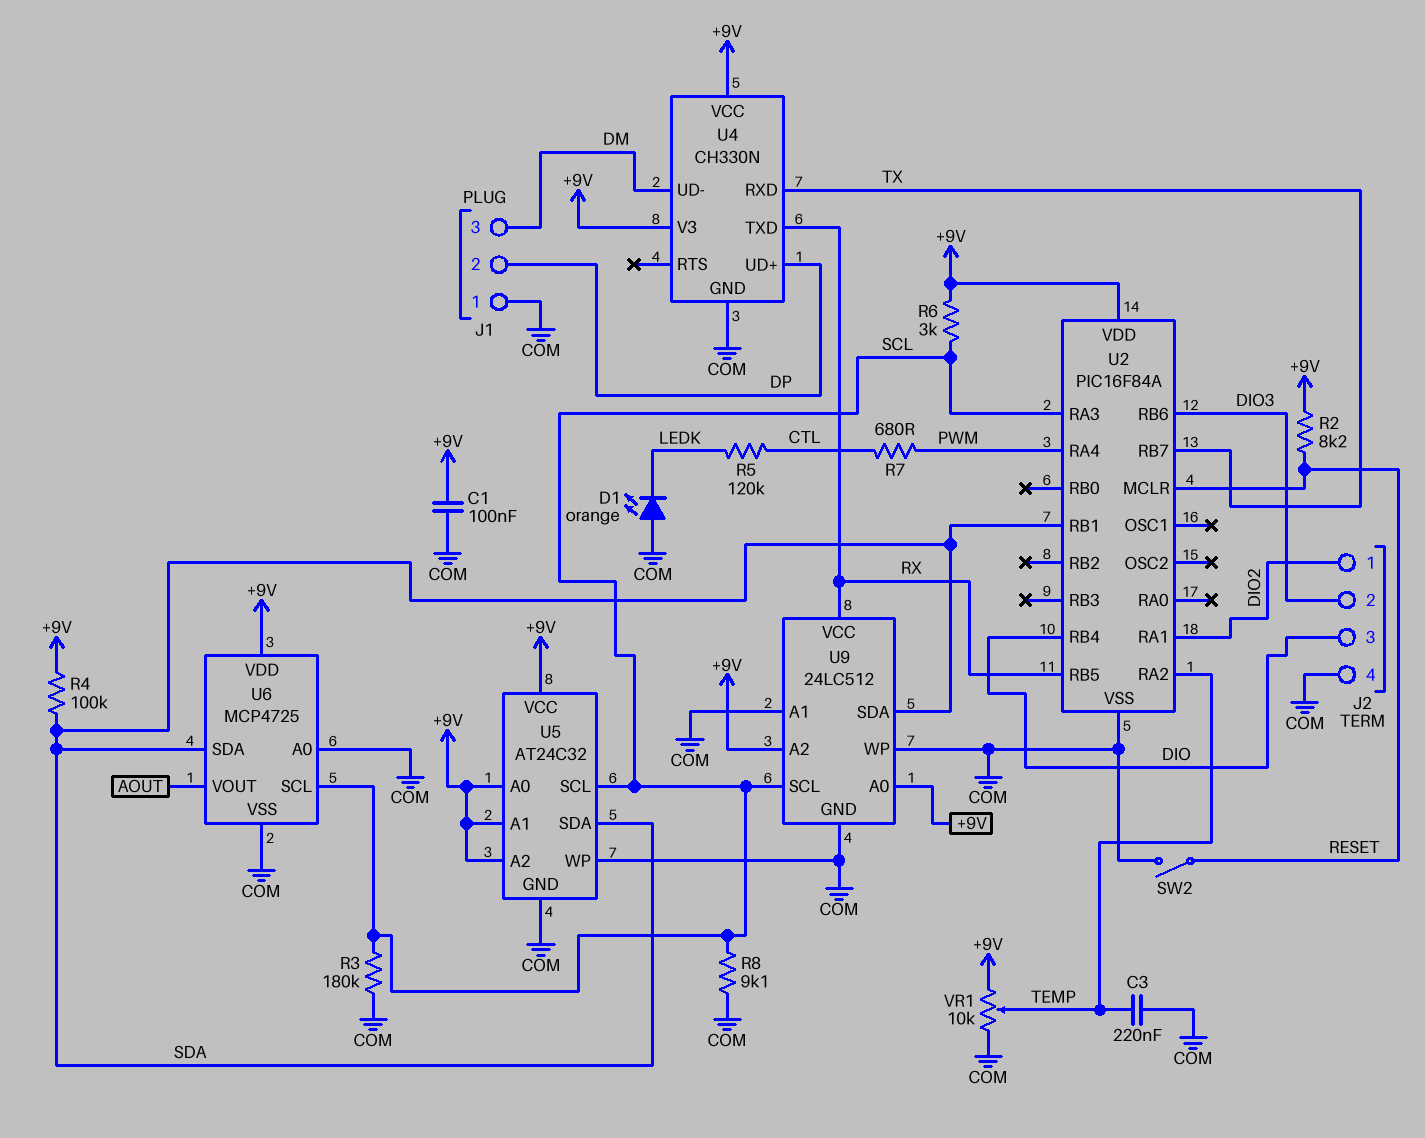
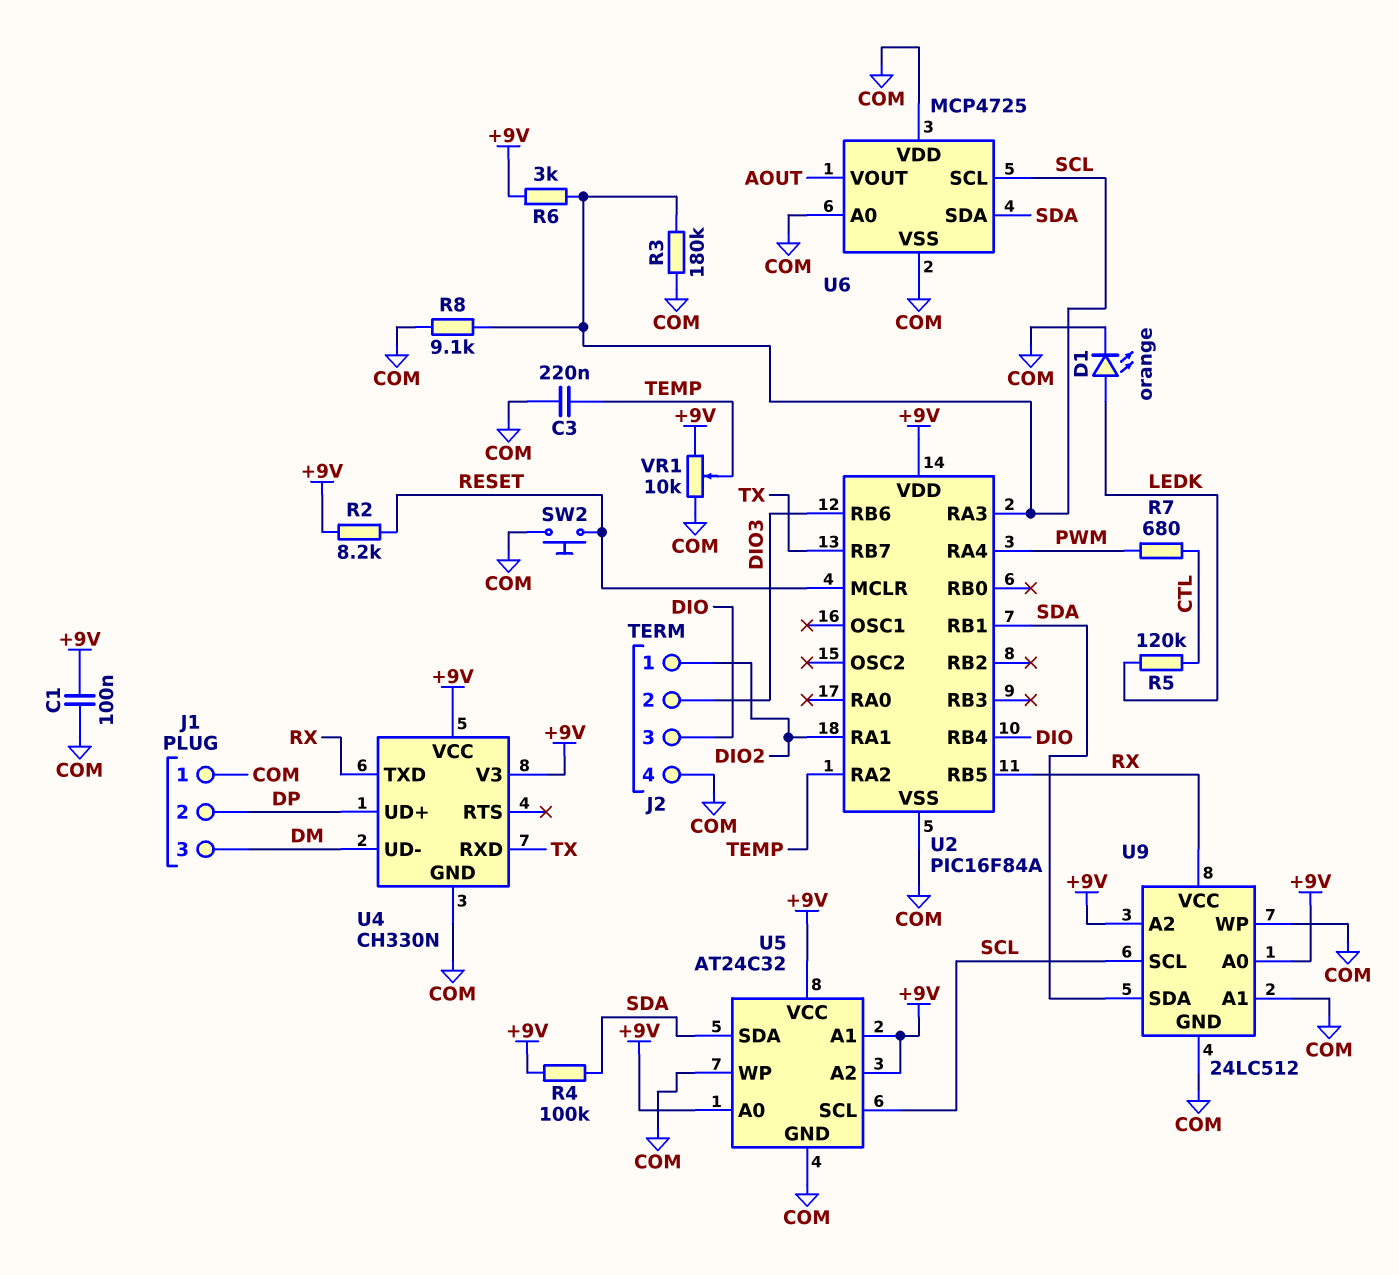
D1: LED orange (A COM, K LEDK) -> LED orange (A LEDK, K COM)
SW2: switch (COM, RESET) -> button (COM, RESET)
U6 pin VDD: +9V -> COM

